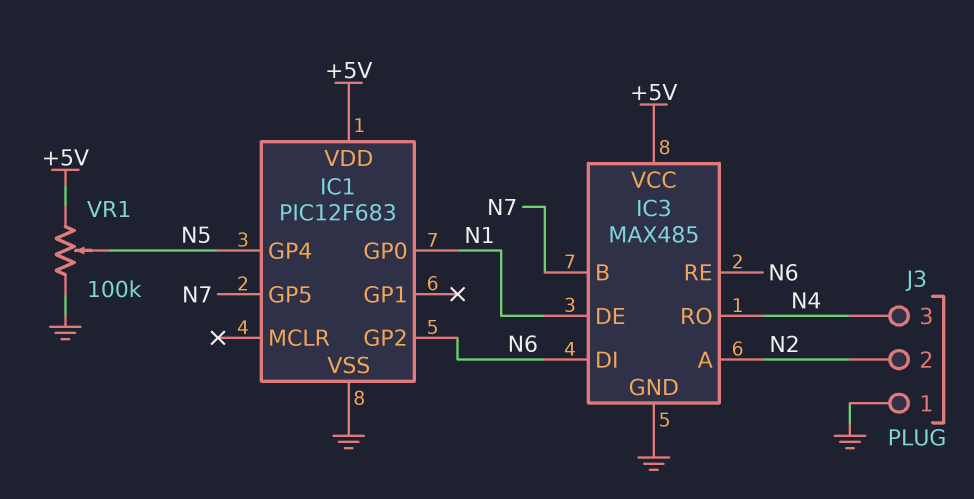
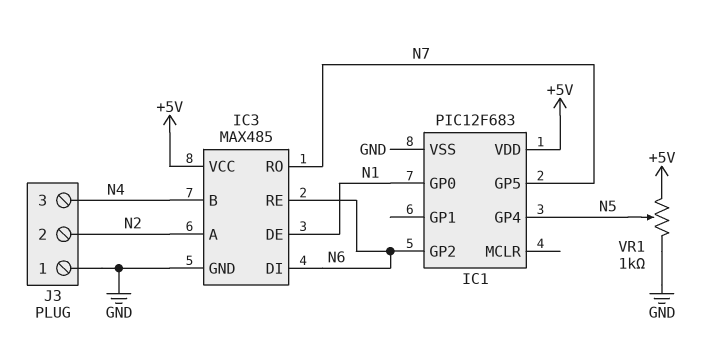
IC3 pin B: N7 -> N4
IC3 pin RO: N4 -> N7
VR1: 100k (+5V, GND, wiper N5) -> 1k (+5V, GND, wiper N5)

